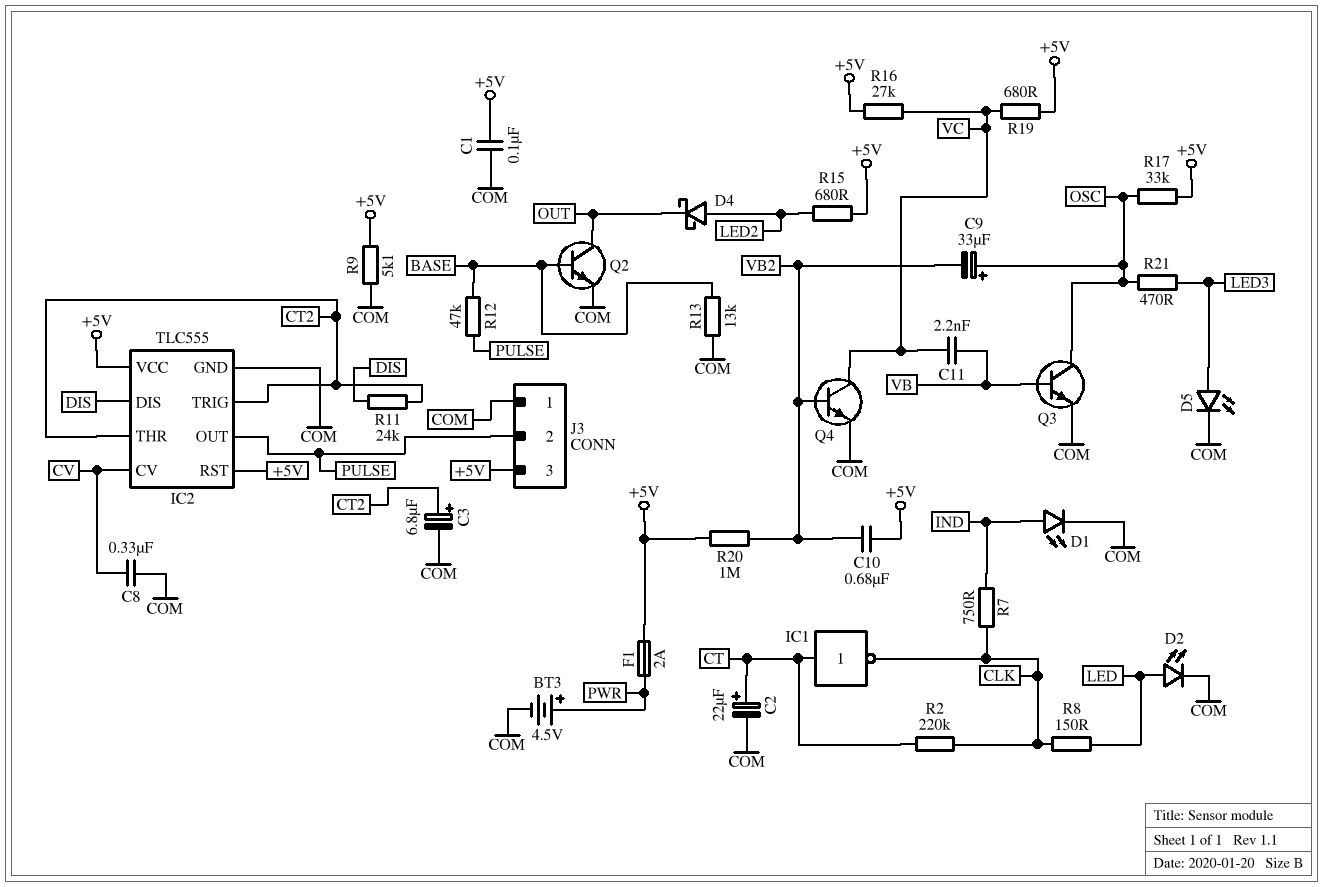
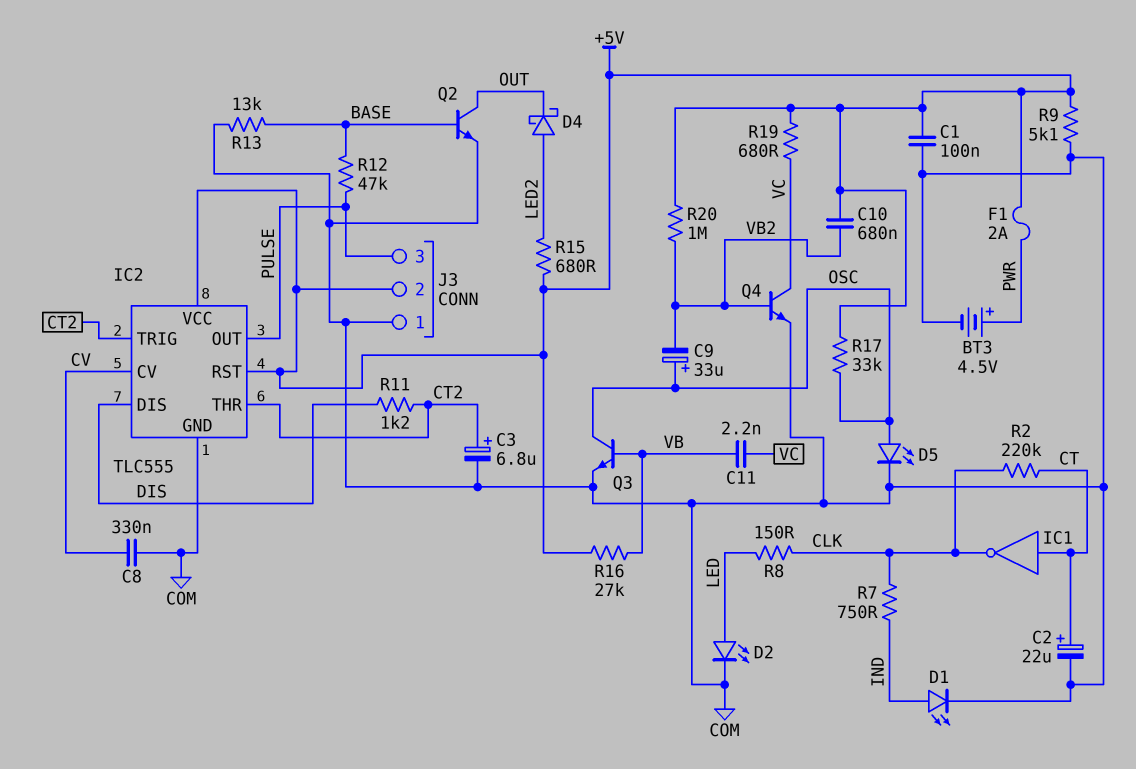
D5: LED (A LED3, K COM) -> LED (A OSC, K COM)
J3 pin 2: PULSE -> +5V
J3 pin 3: +5V -> PULSE
R11: 24k (CT2, DIS) -> 1.2k (CT2, DIS)
R16: 27k (+5V, VC) -> 27k (+5V, VB)
R21: 470 (LED3, OSC) -> none

